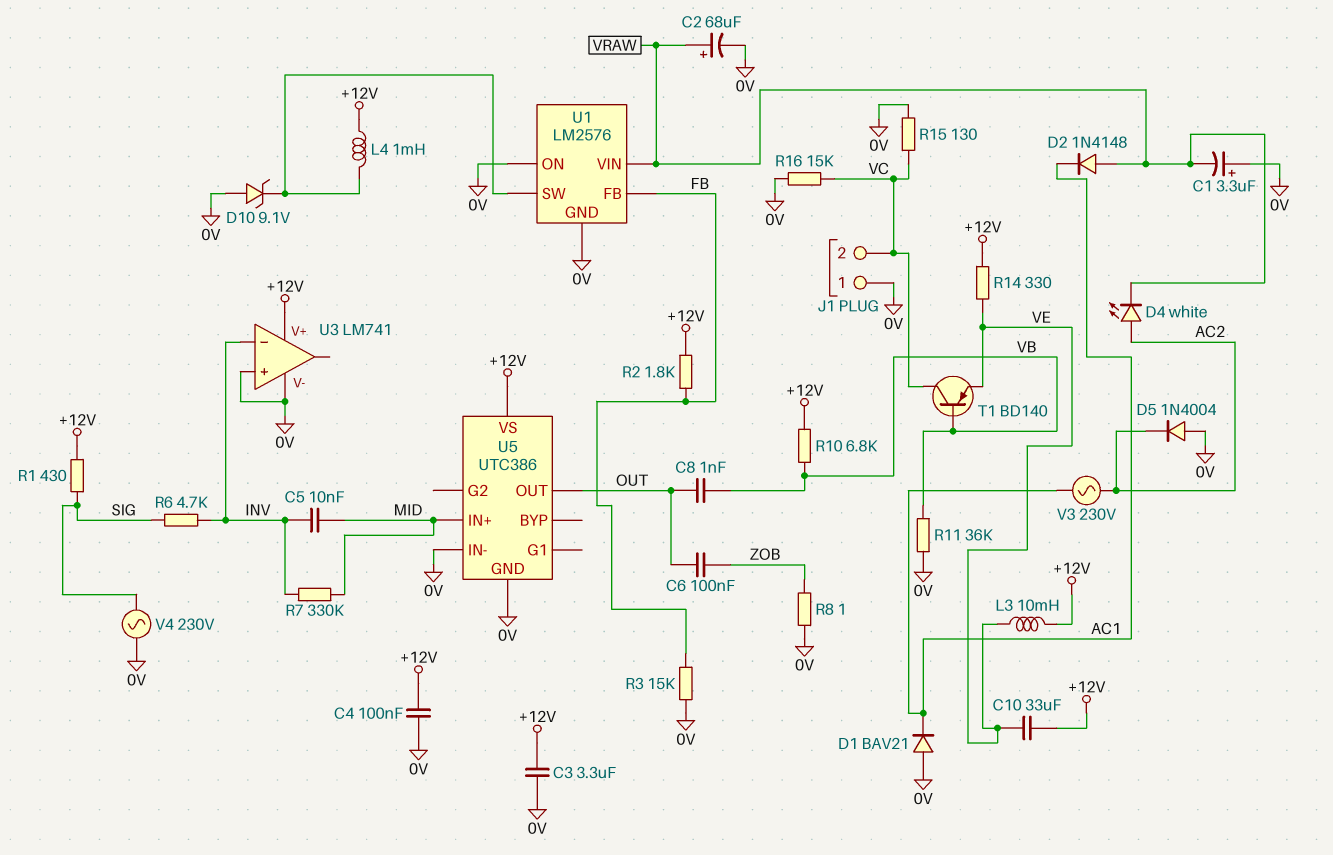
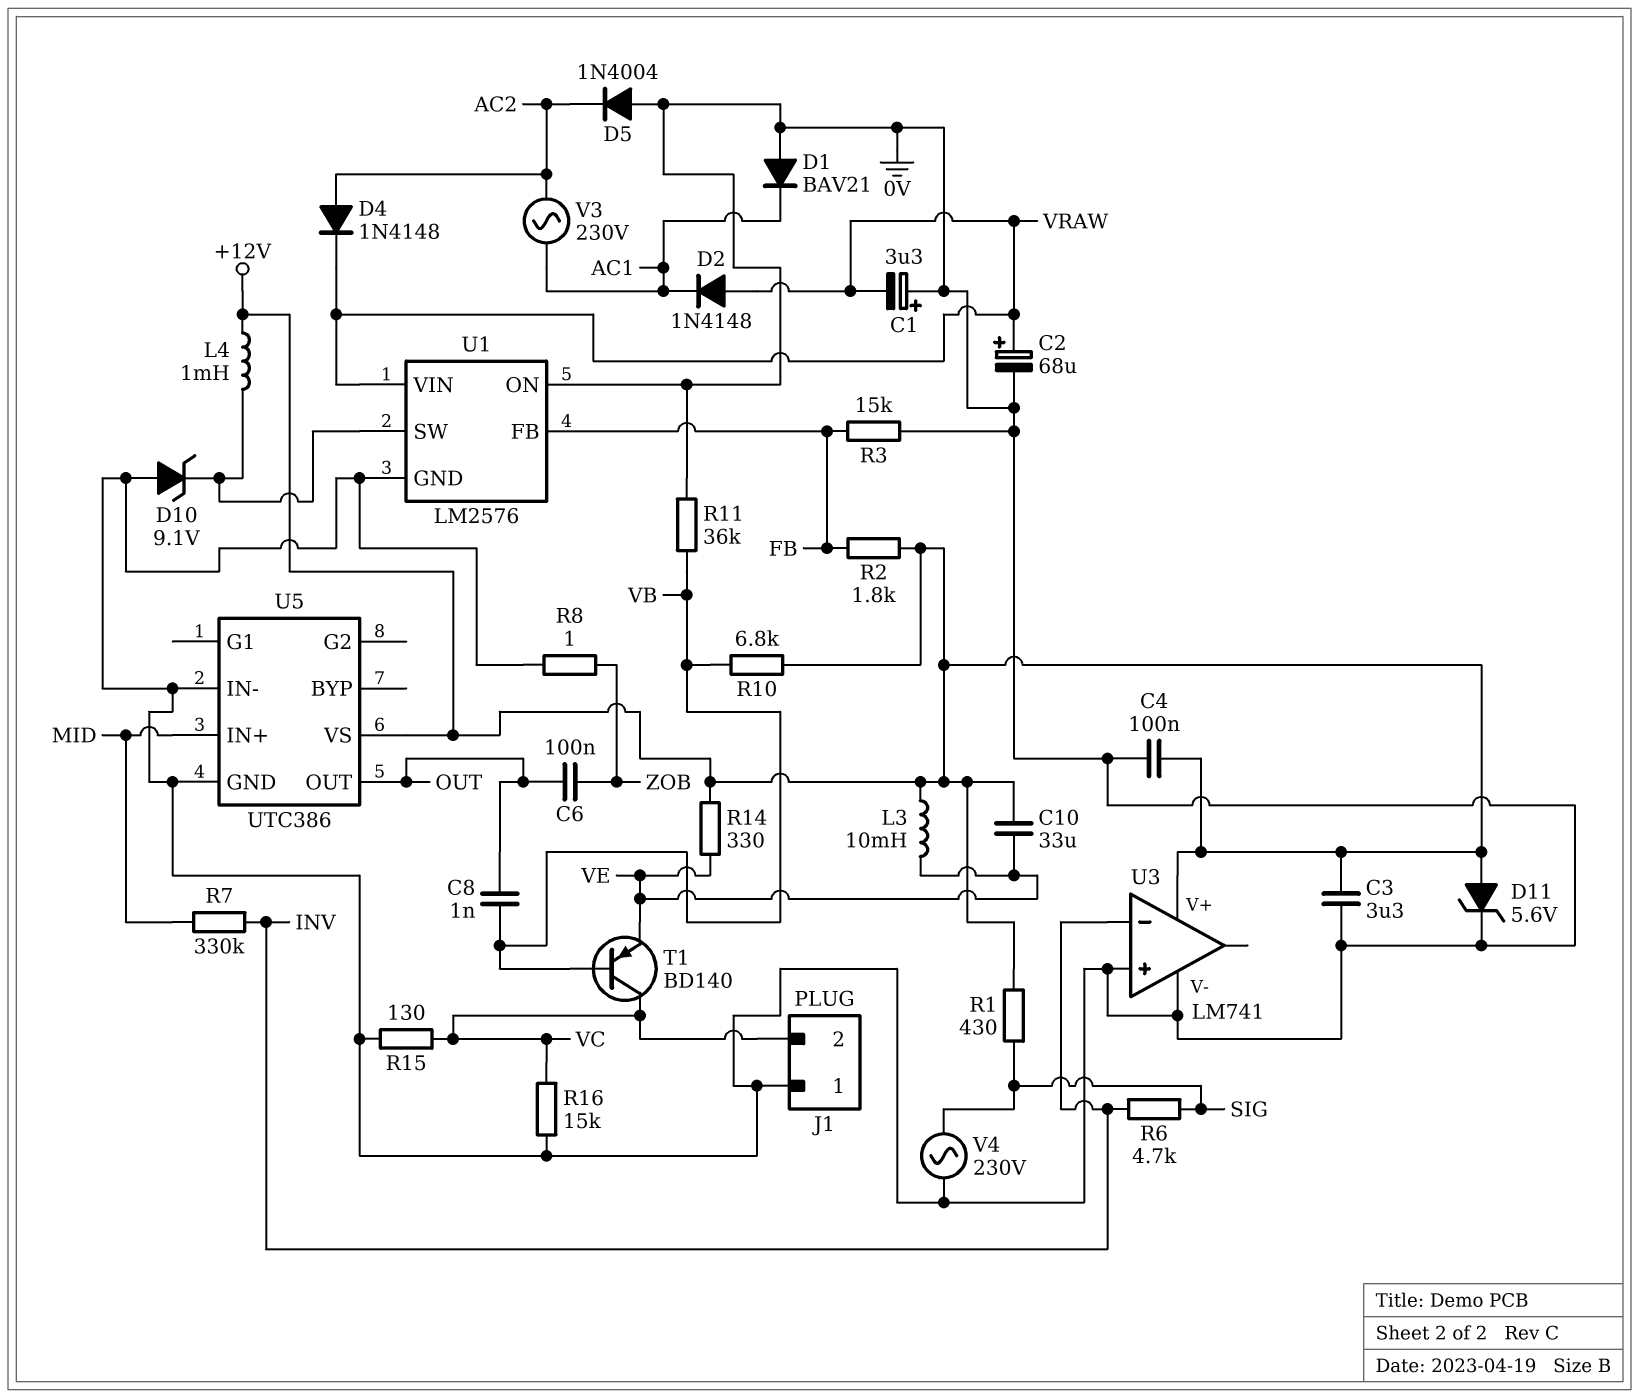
C5: 10nF (INV, MID) -> none
D4: LED white (A AC2, K VRAW) -> diode 1N4148 (A AC2, K VRAW)
D11: none -> zener 5.6V (A +12V, K 0V)

